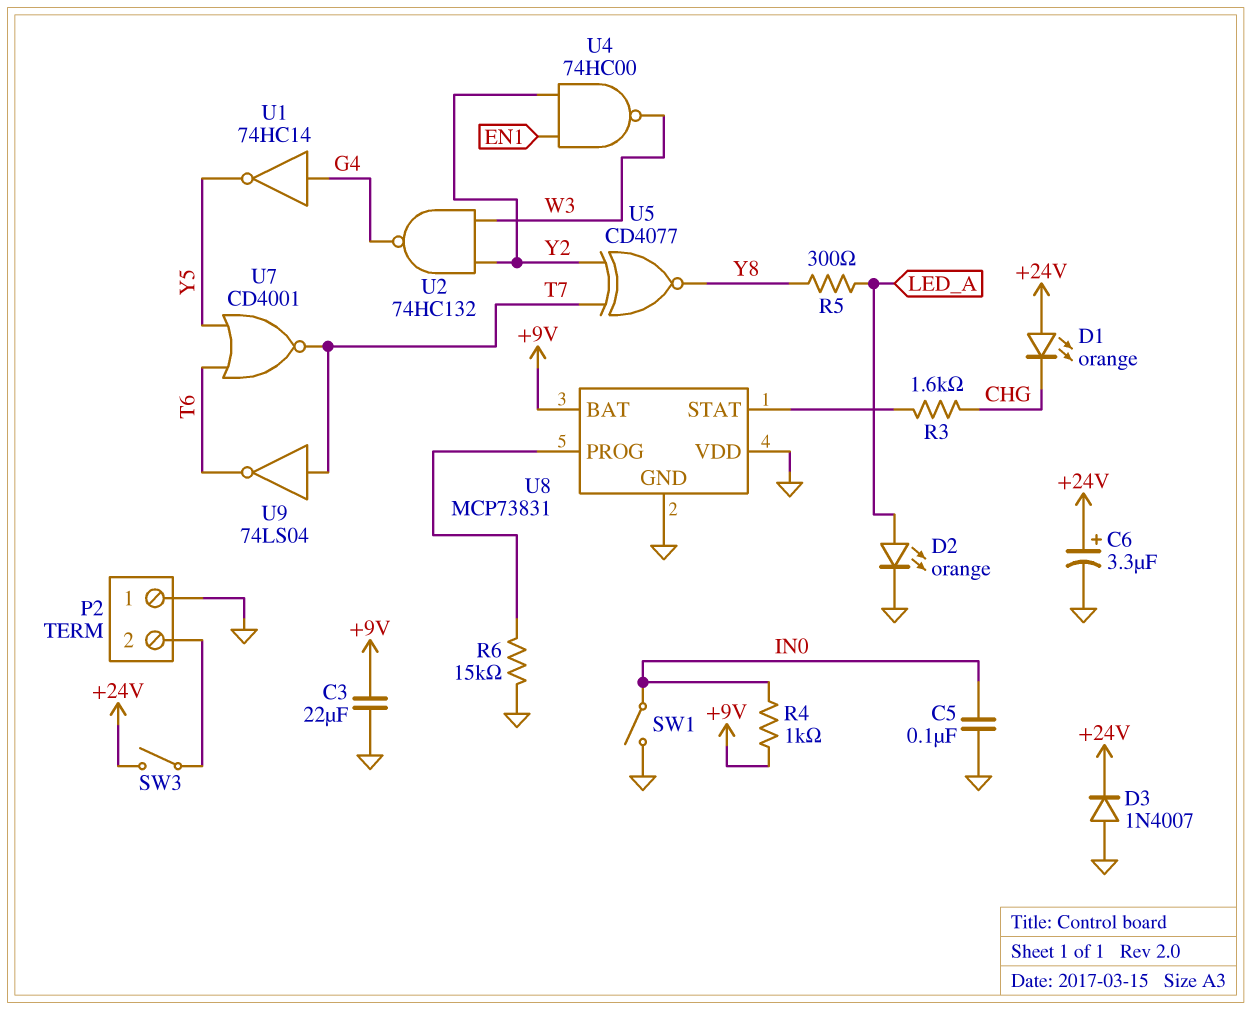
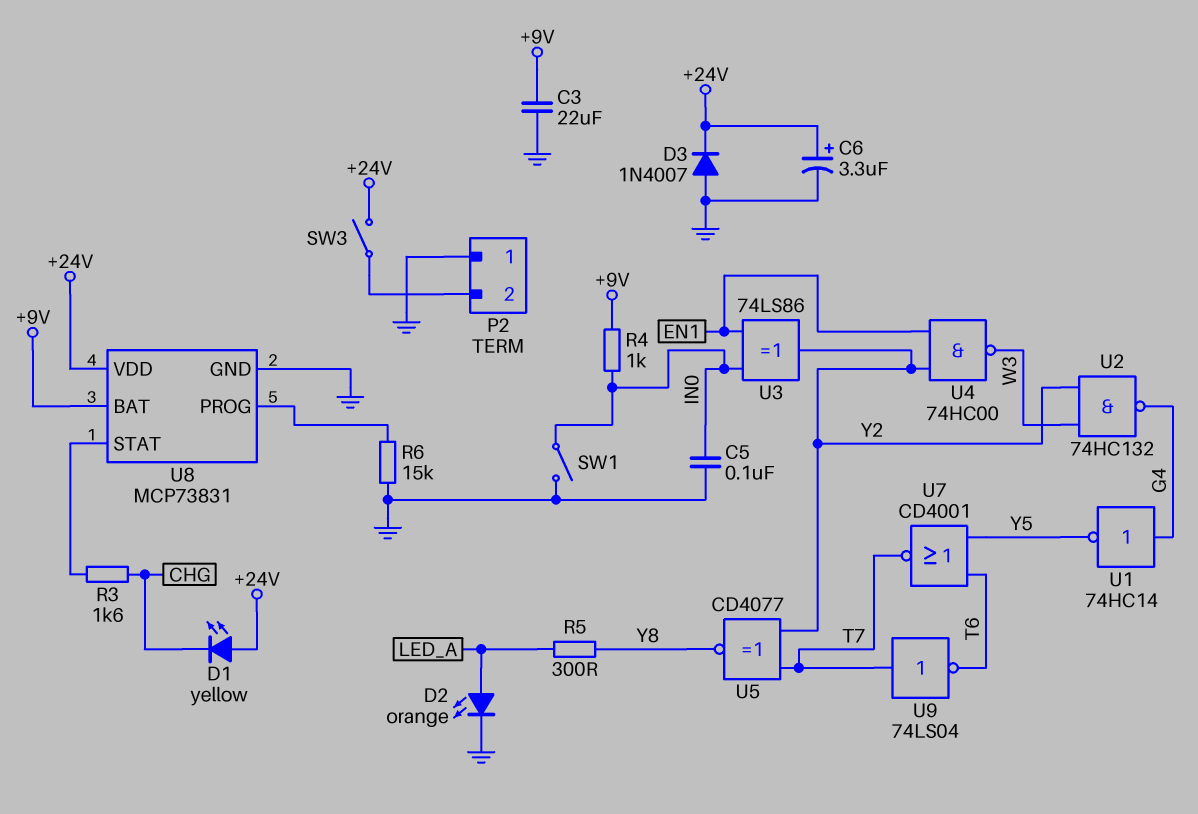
D1: LED orange (A +24V, K CHG) -> LED yellow (A +24V, K CHG)
U3: none -> XOR 74LS86 (in EN1, in IN0, out Y2)
U8 pin VDD: GND -> +24V

